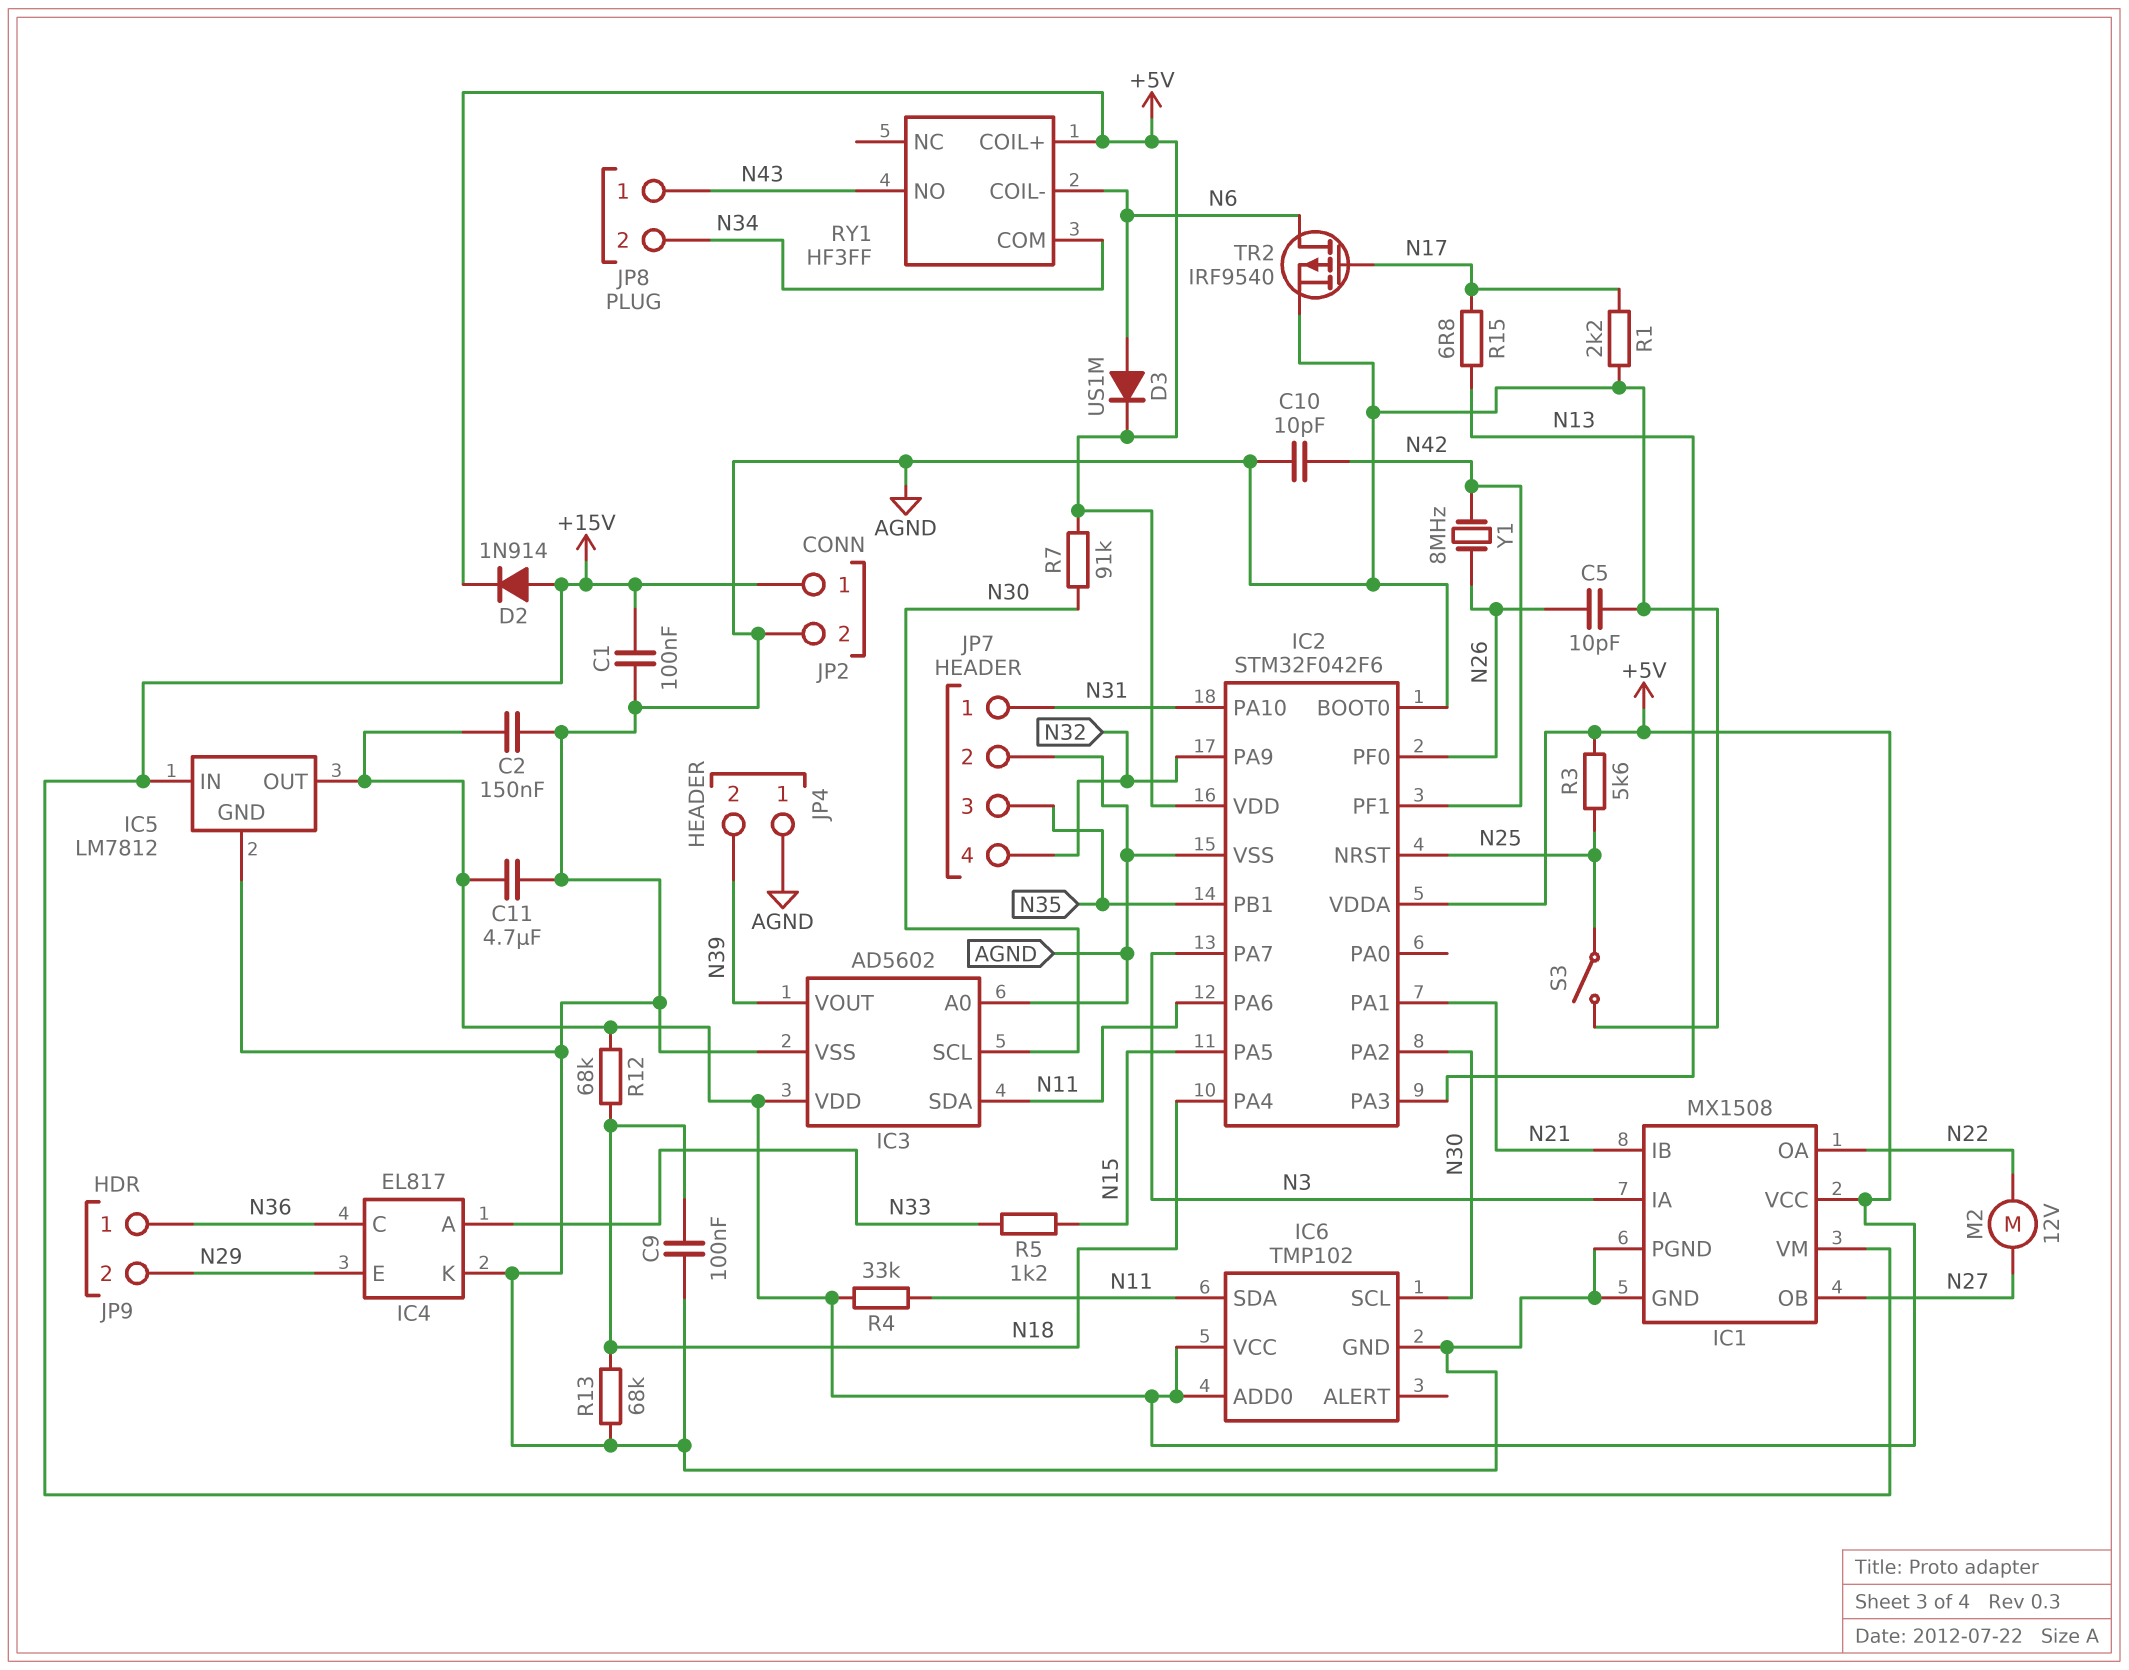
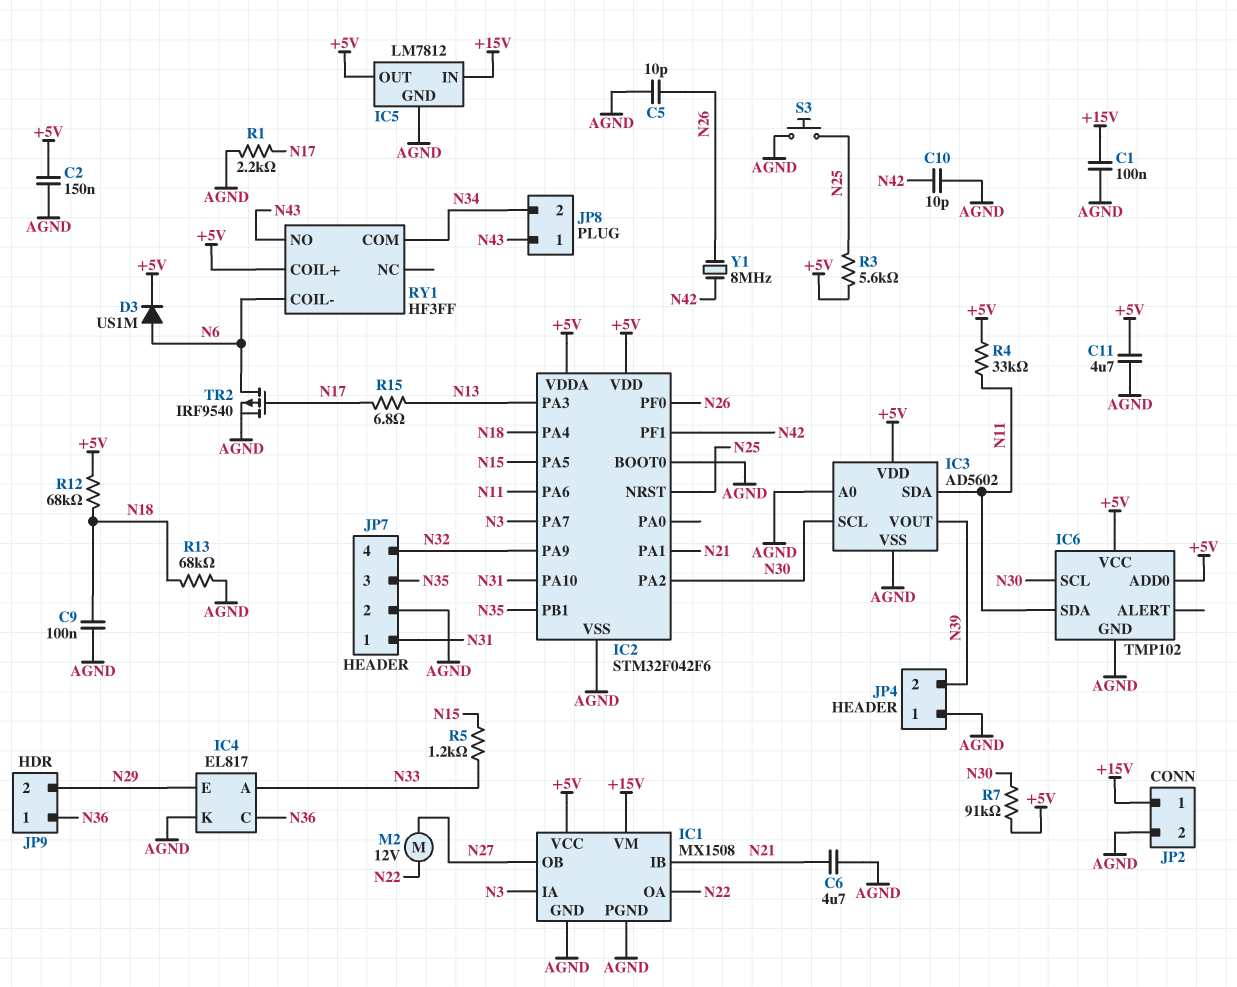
C6: none -> 4.7uF (AGND, N21)
D2: diode 1N914 (A +15V, K +5V) -> none
S3: switch (AGND, N25) -> button (AGND, N25)

